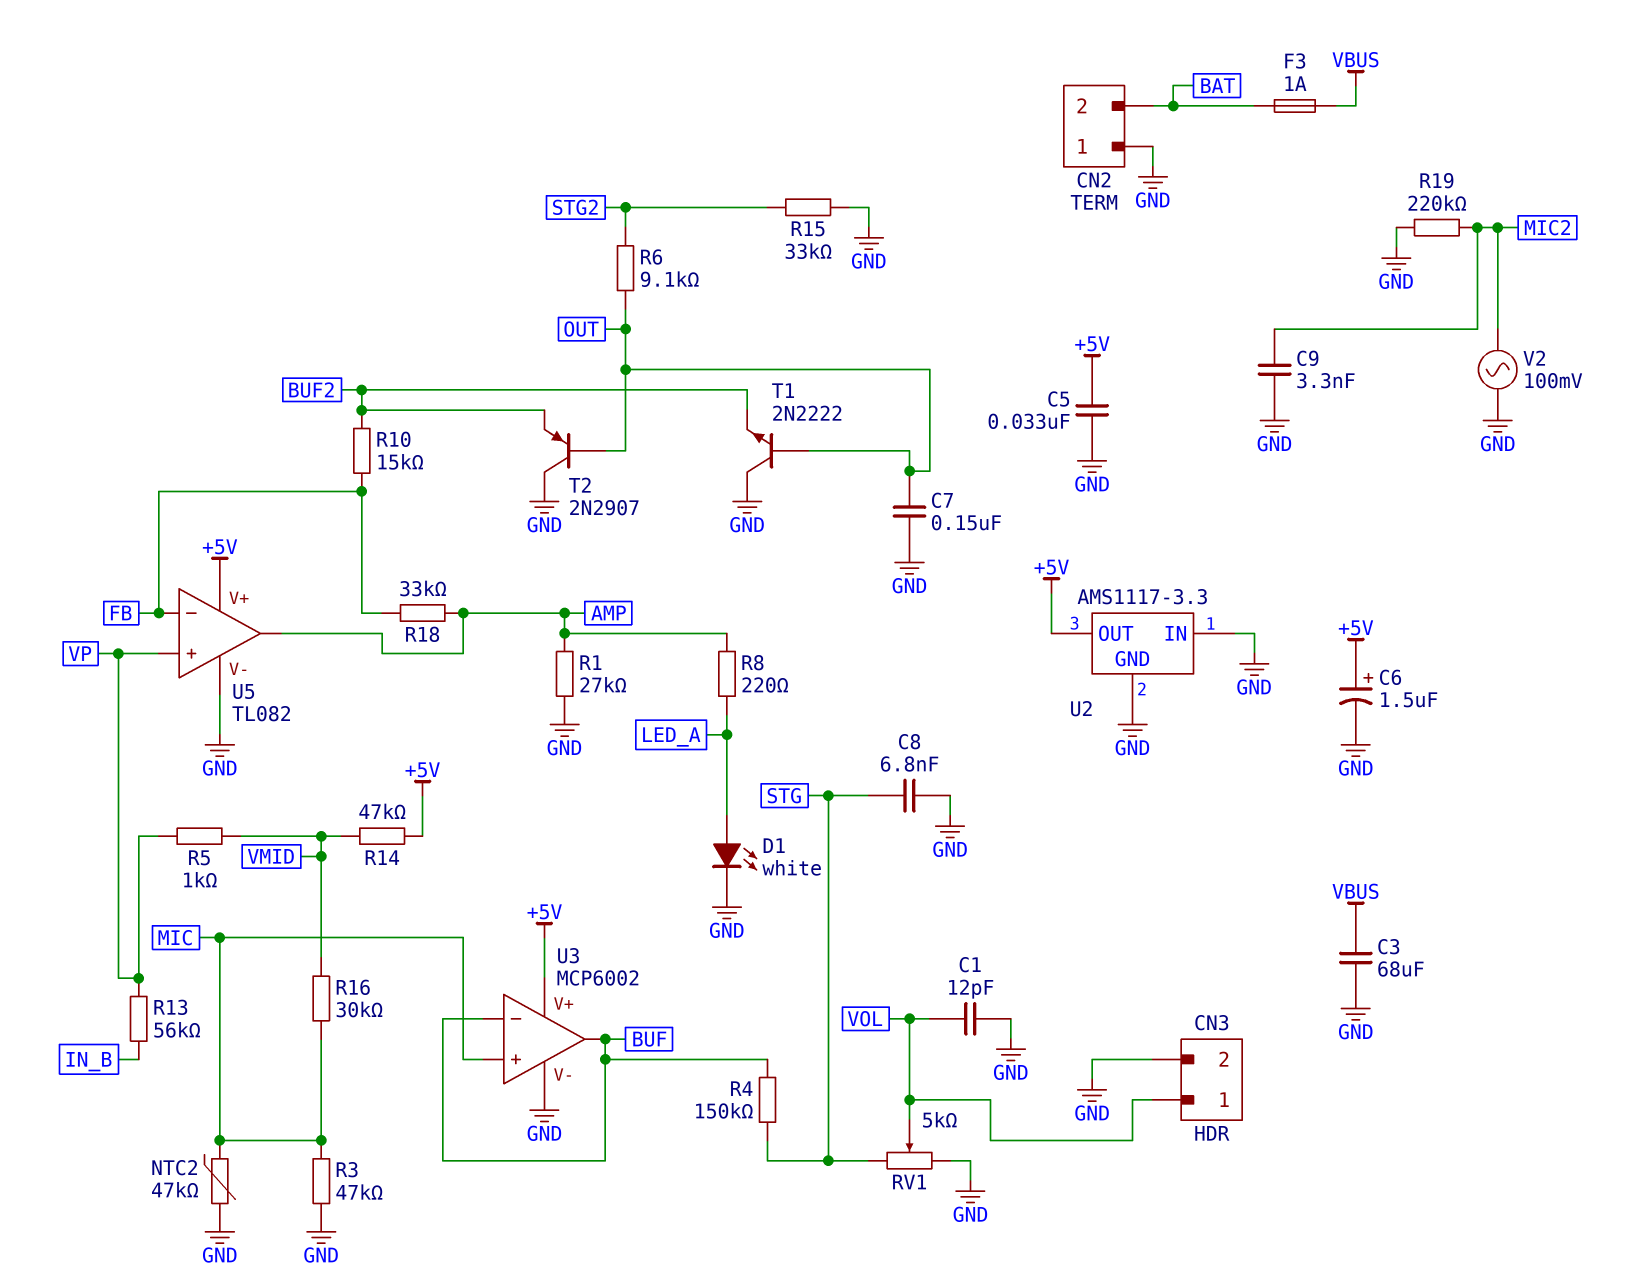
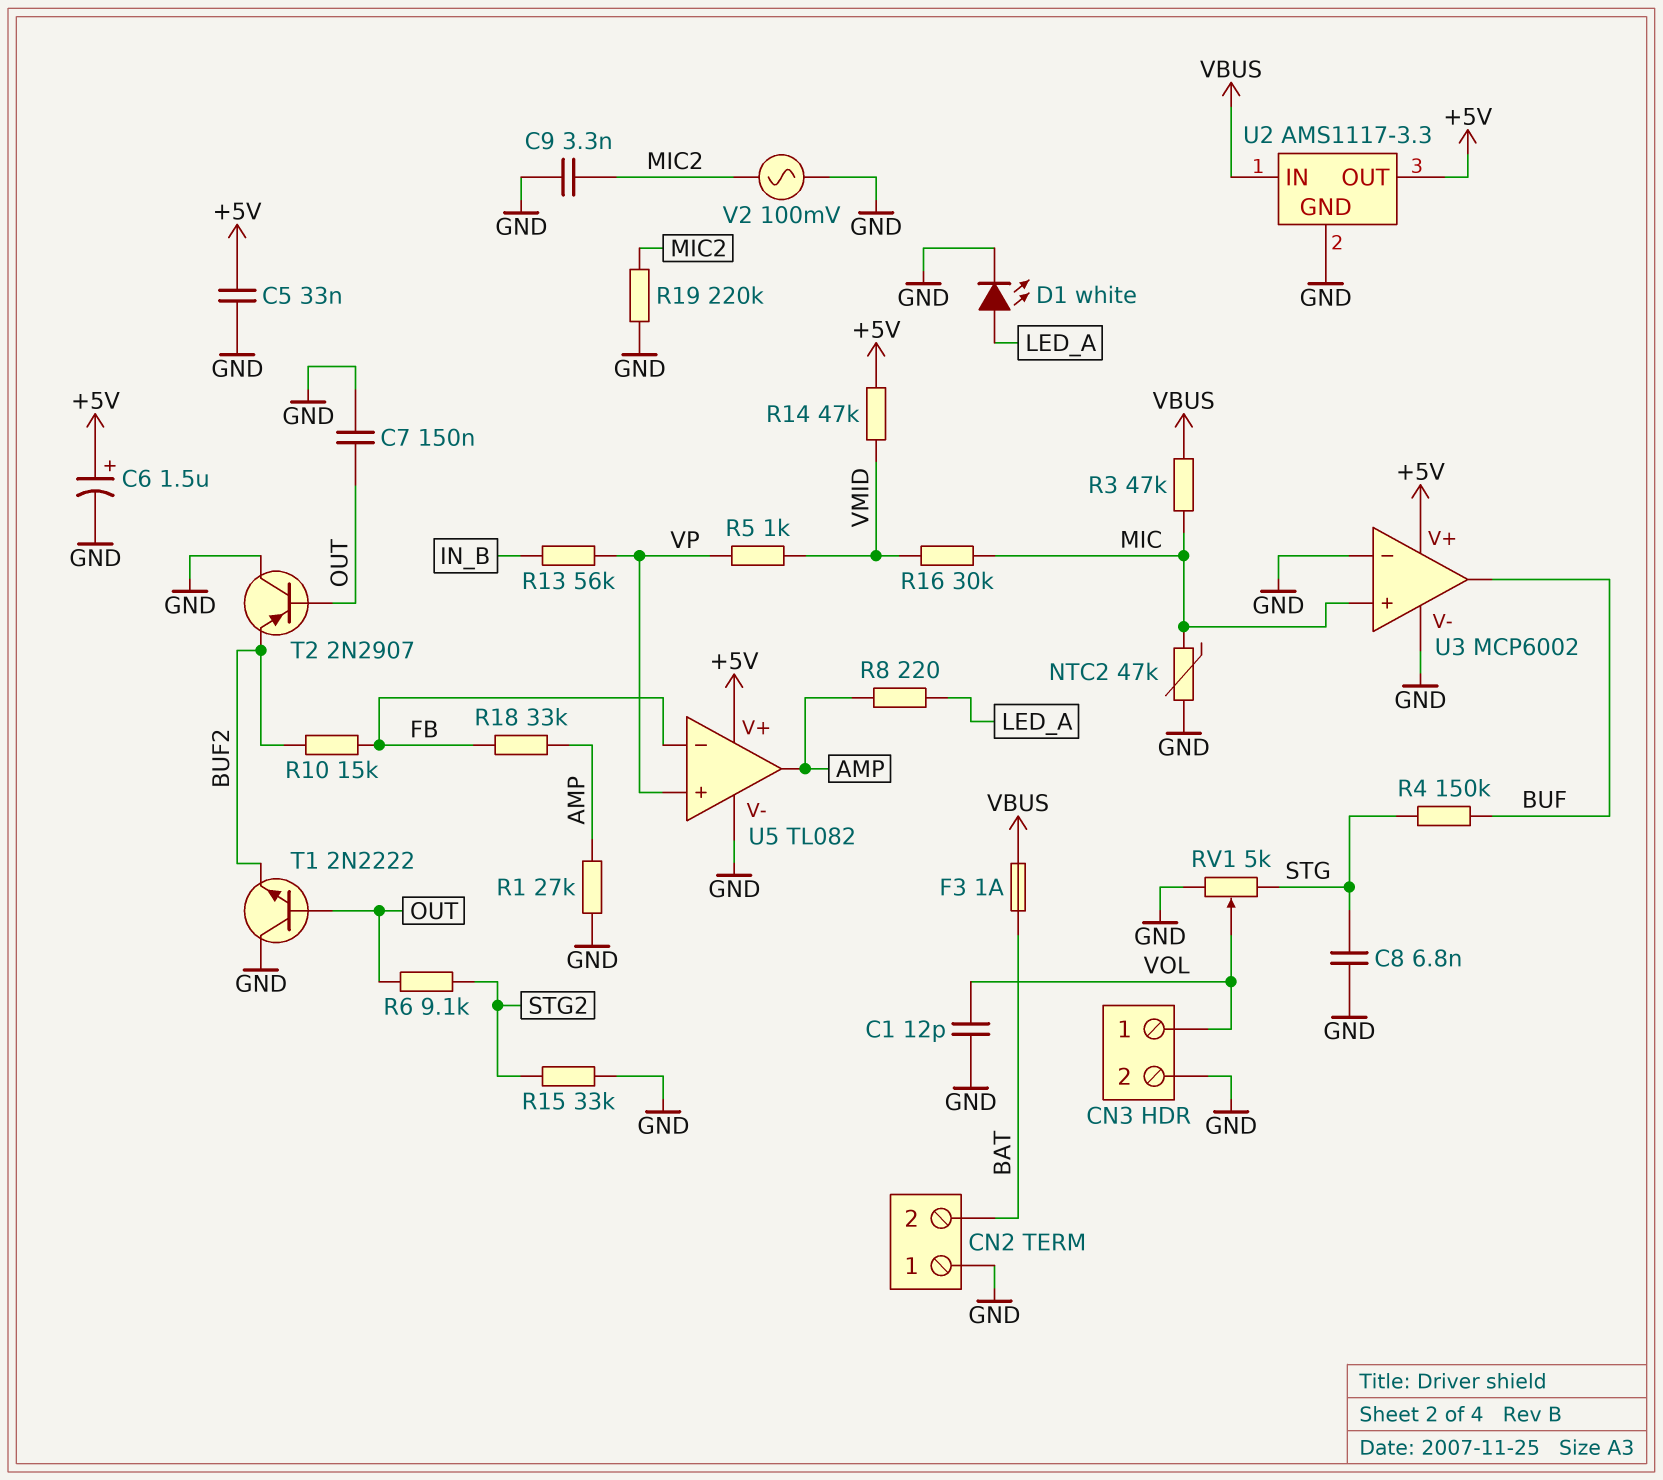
C3: 68uF (GND, VBUS) -> none
R3: 47k (GND, MIC) -> 47k (MIC, VBUS)
U2 pin IN: GND -> VBUS
U3 pin in-: BUF -> GND

